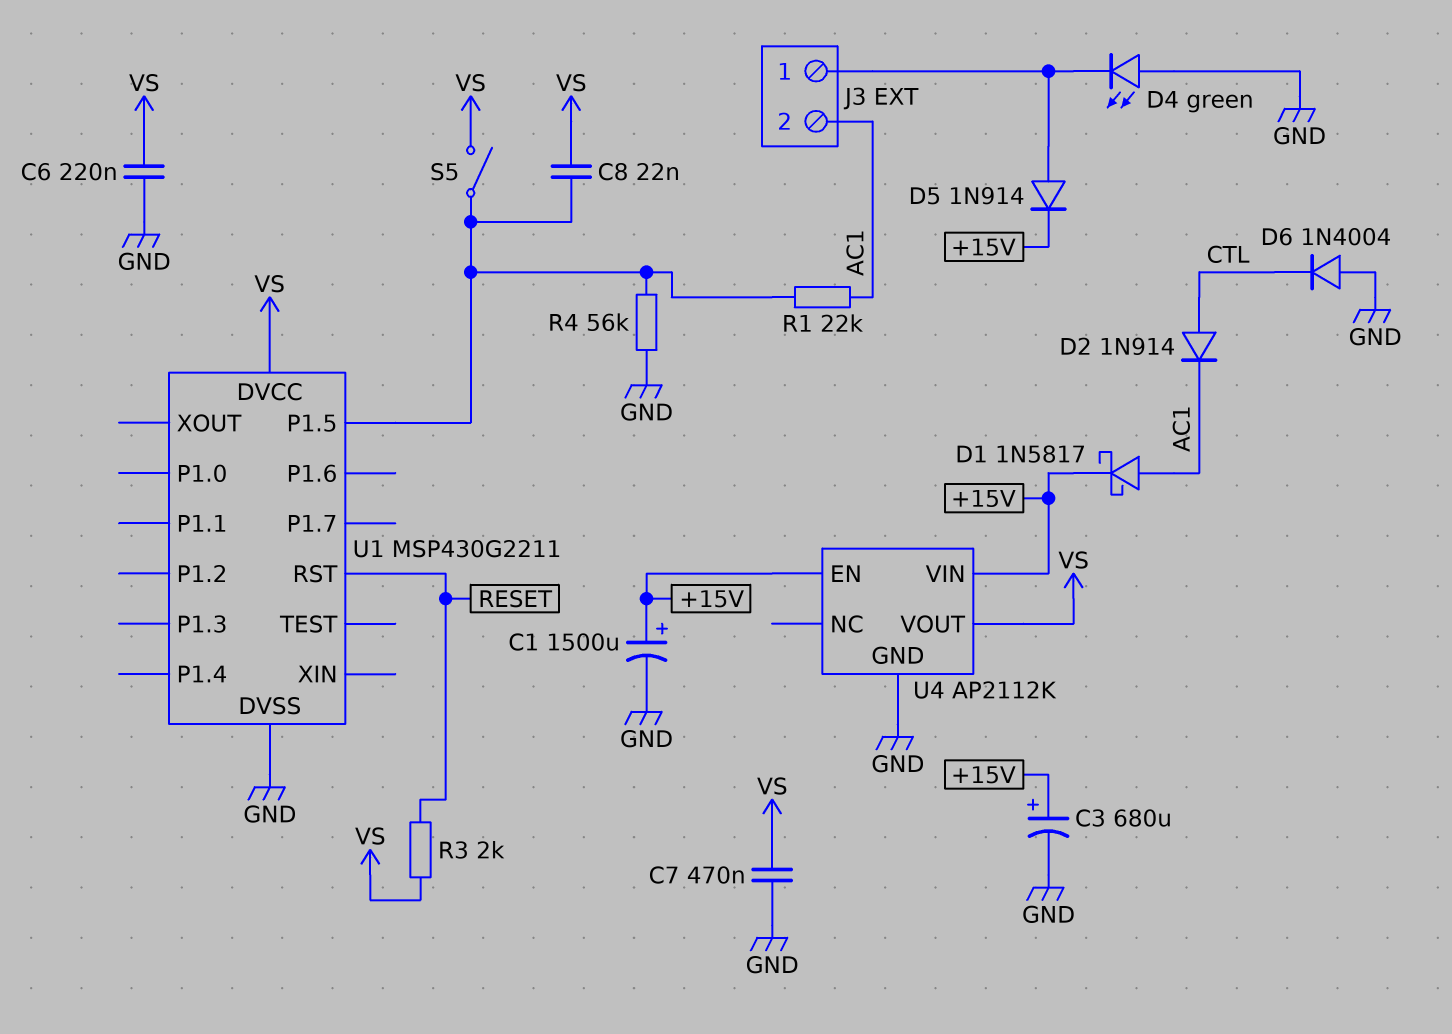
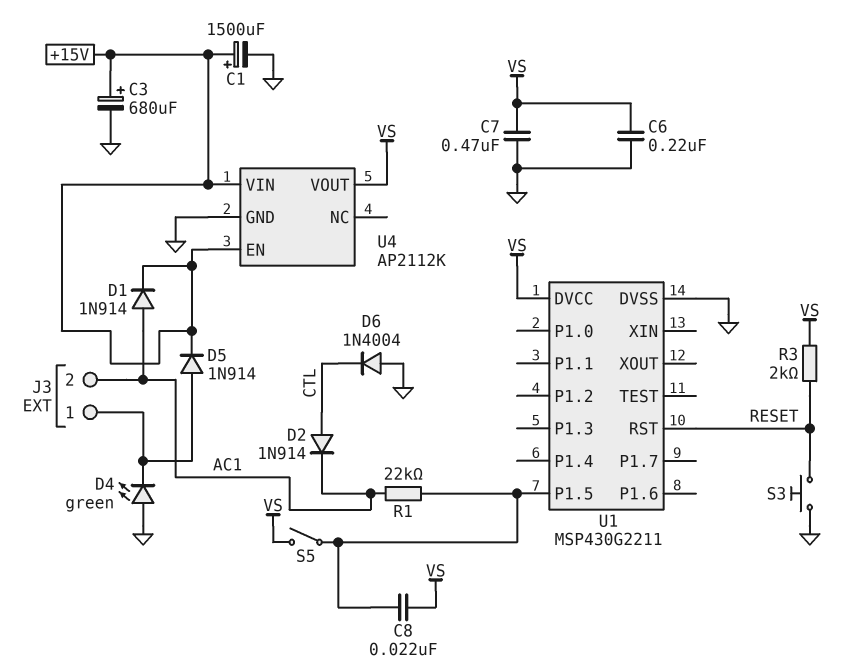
D1: schottky 1N5817 (A AC1, K +15V) -> diode 1N914 (A AC1, K +15V)
R4: 56k (GND, U1/P1.5) -> none
S3: none -> button (GND, RESET)

